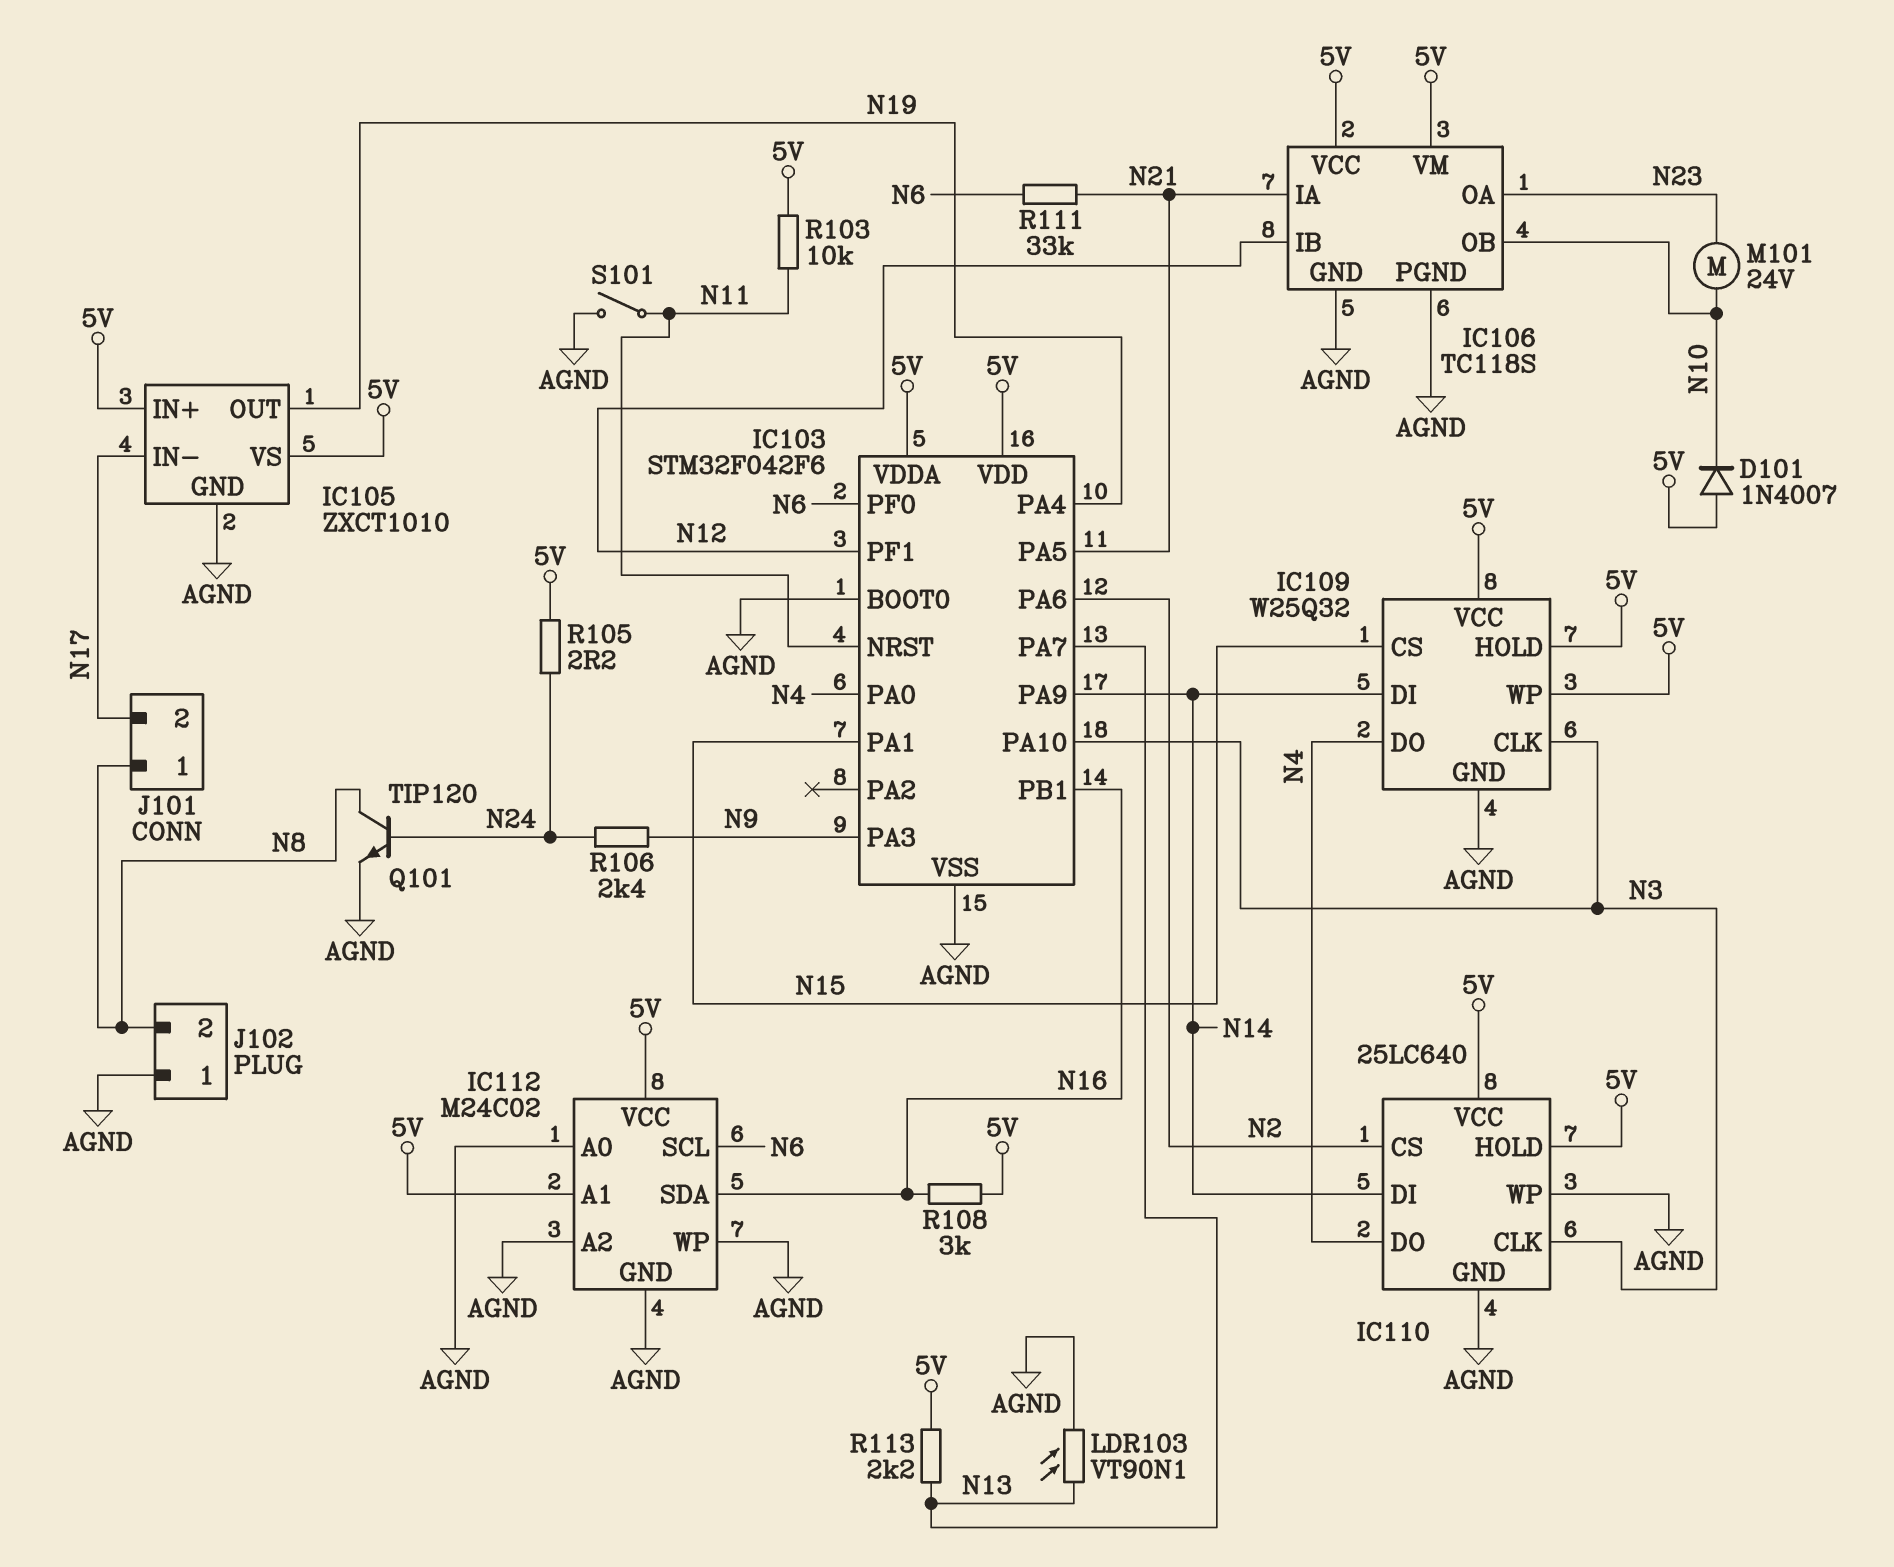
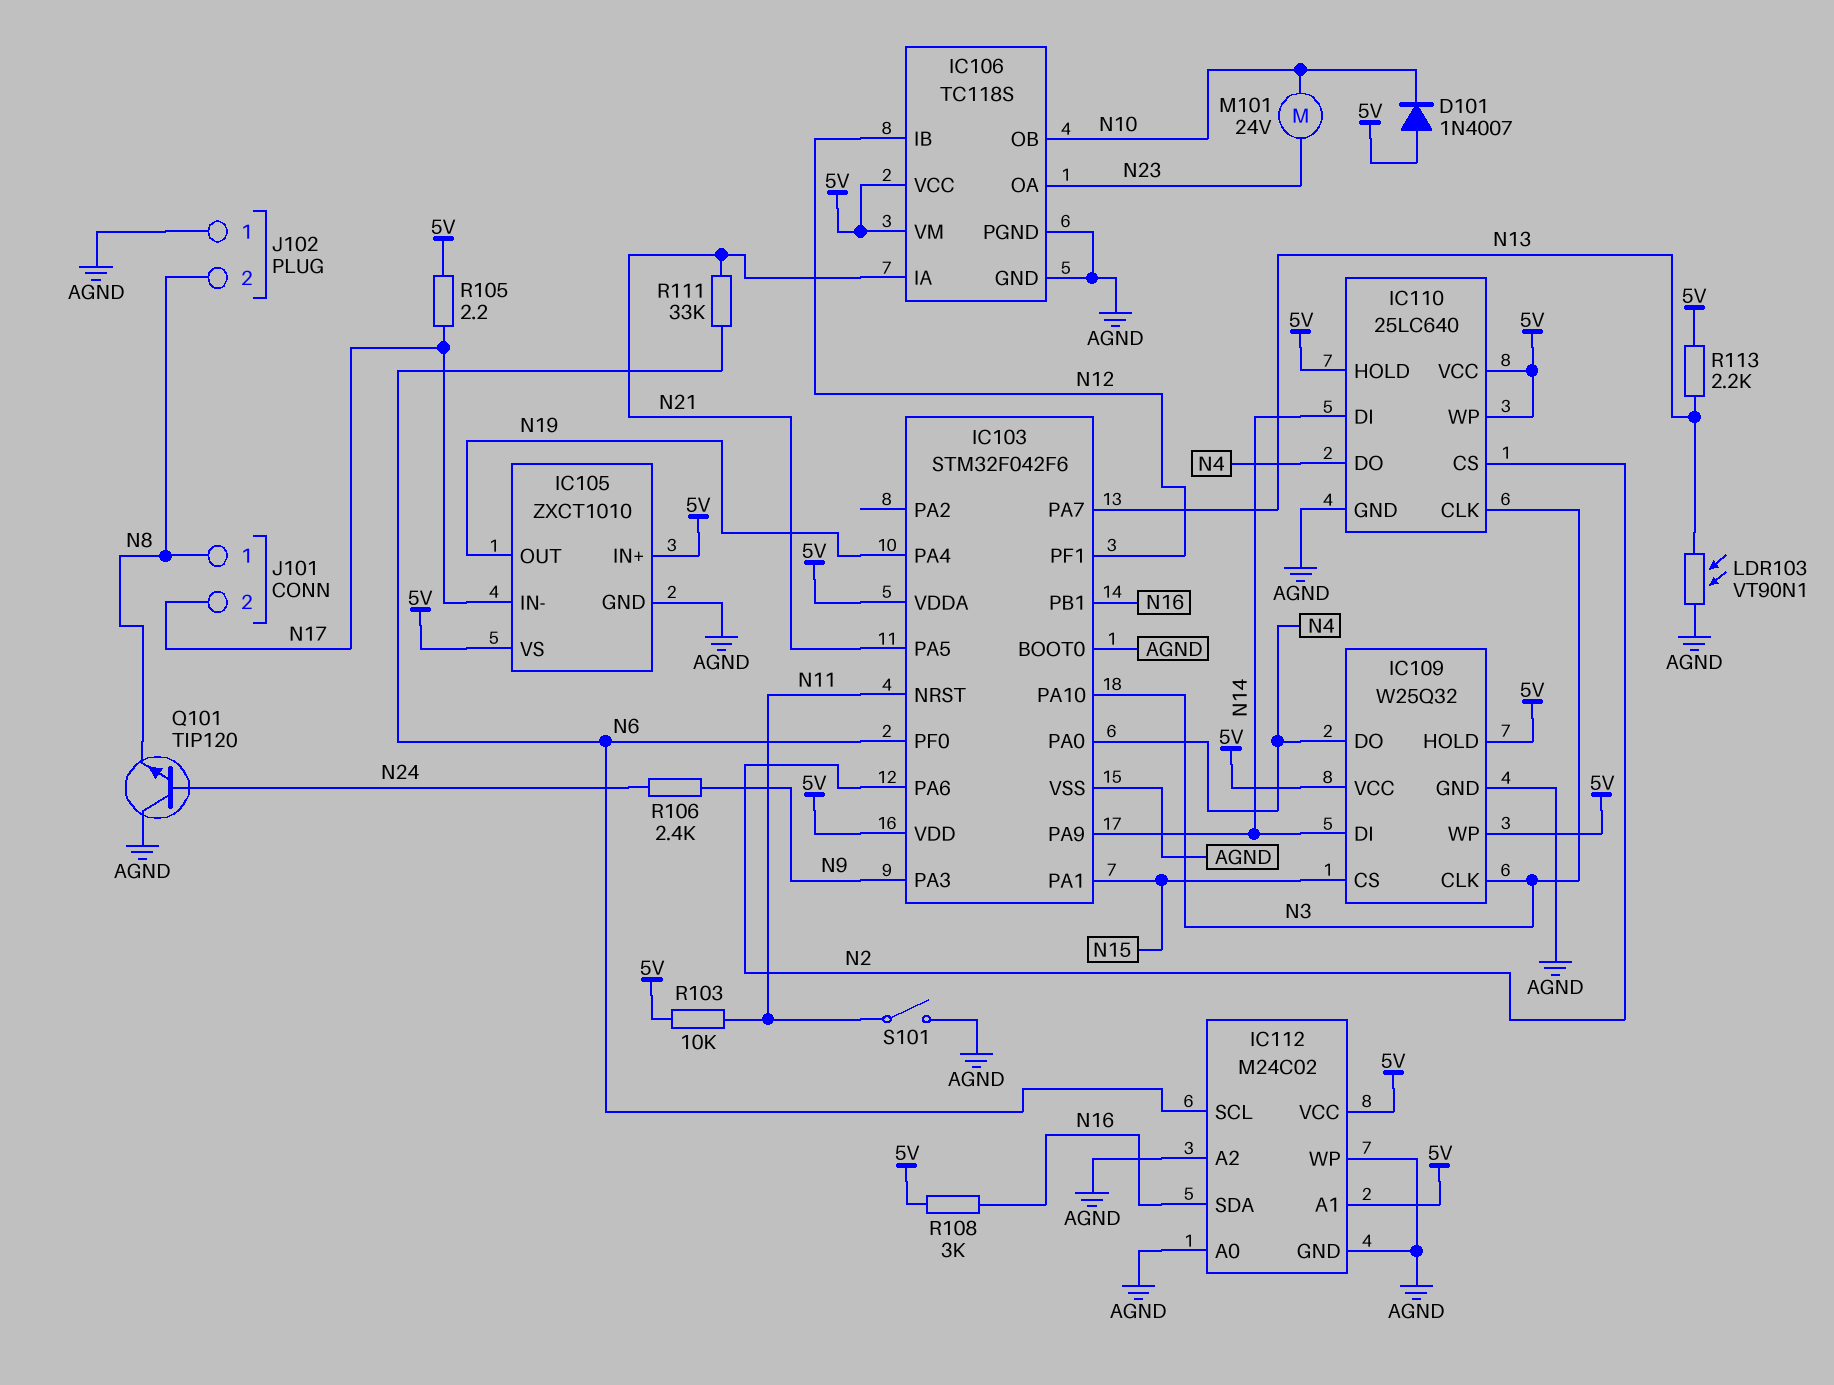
IC110 pin WP: AGND -> 5V
Q101: NPN TIP120 (B N24, C N8, E AGND) -> NPN TIP120 (B N24, C AGND, E N8)
R105: 2.2 (5V, N24) -> 2.2 (5V, N17)

